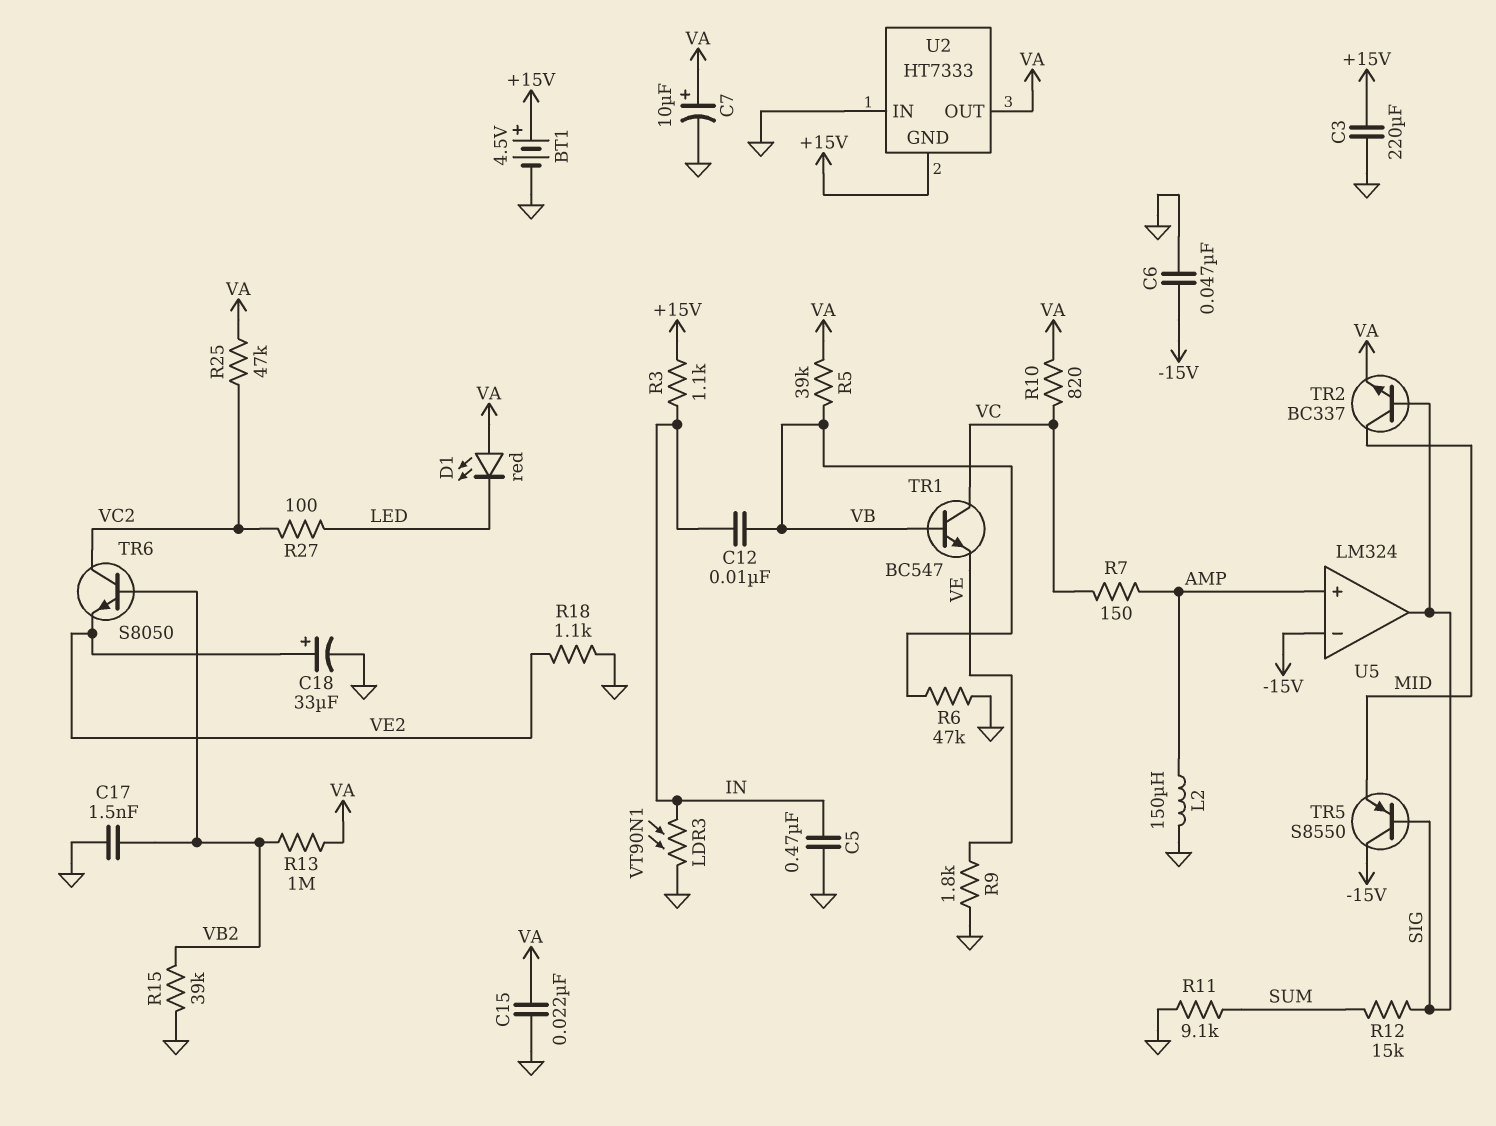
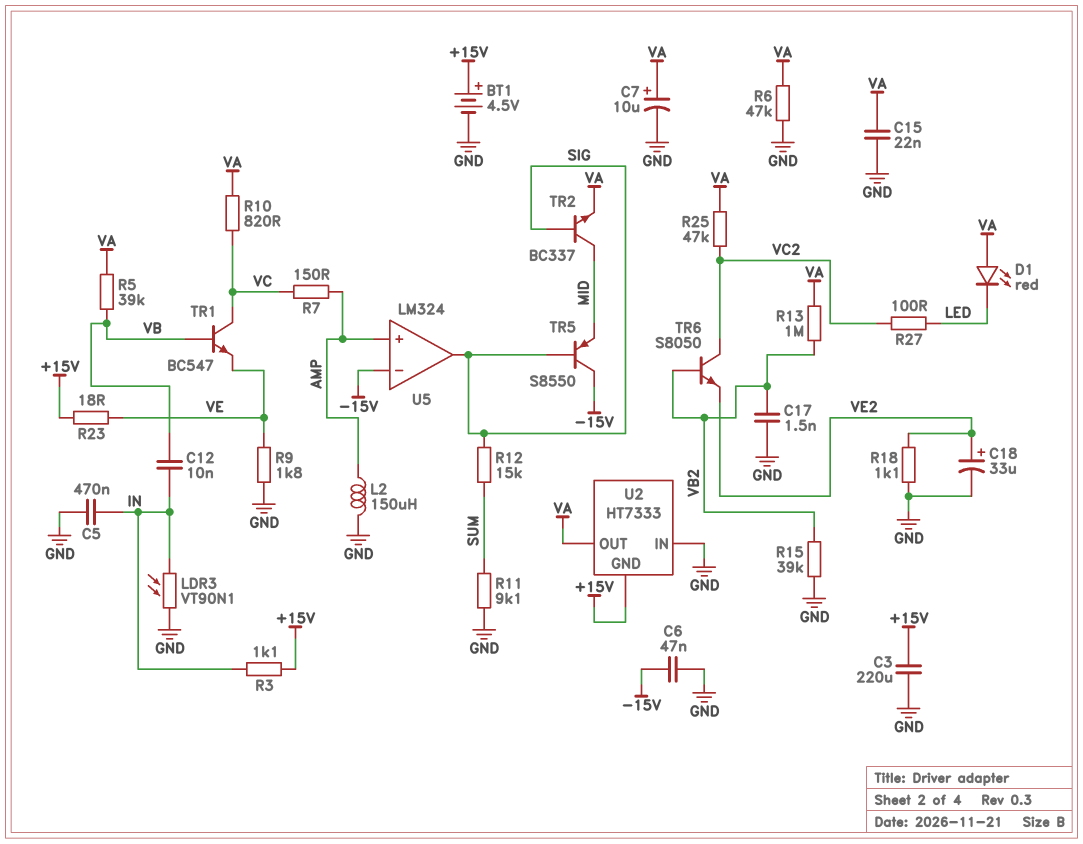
R6: 47k (GND, VB) -> 47k (GND, VA)
R23: none -> 18 (+15V, VE)

